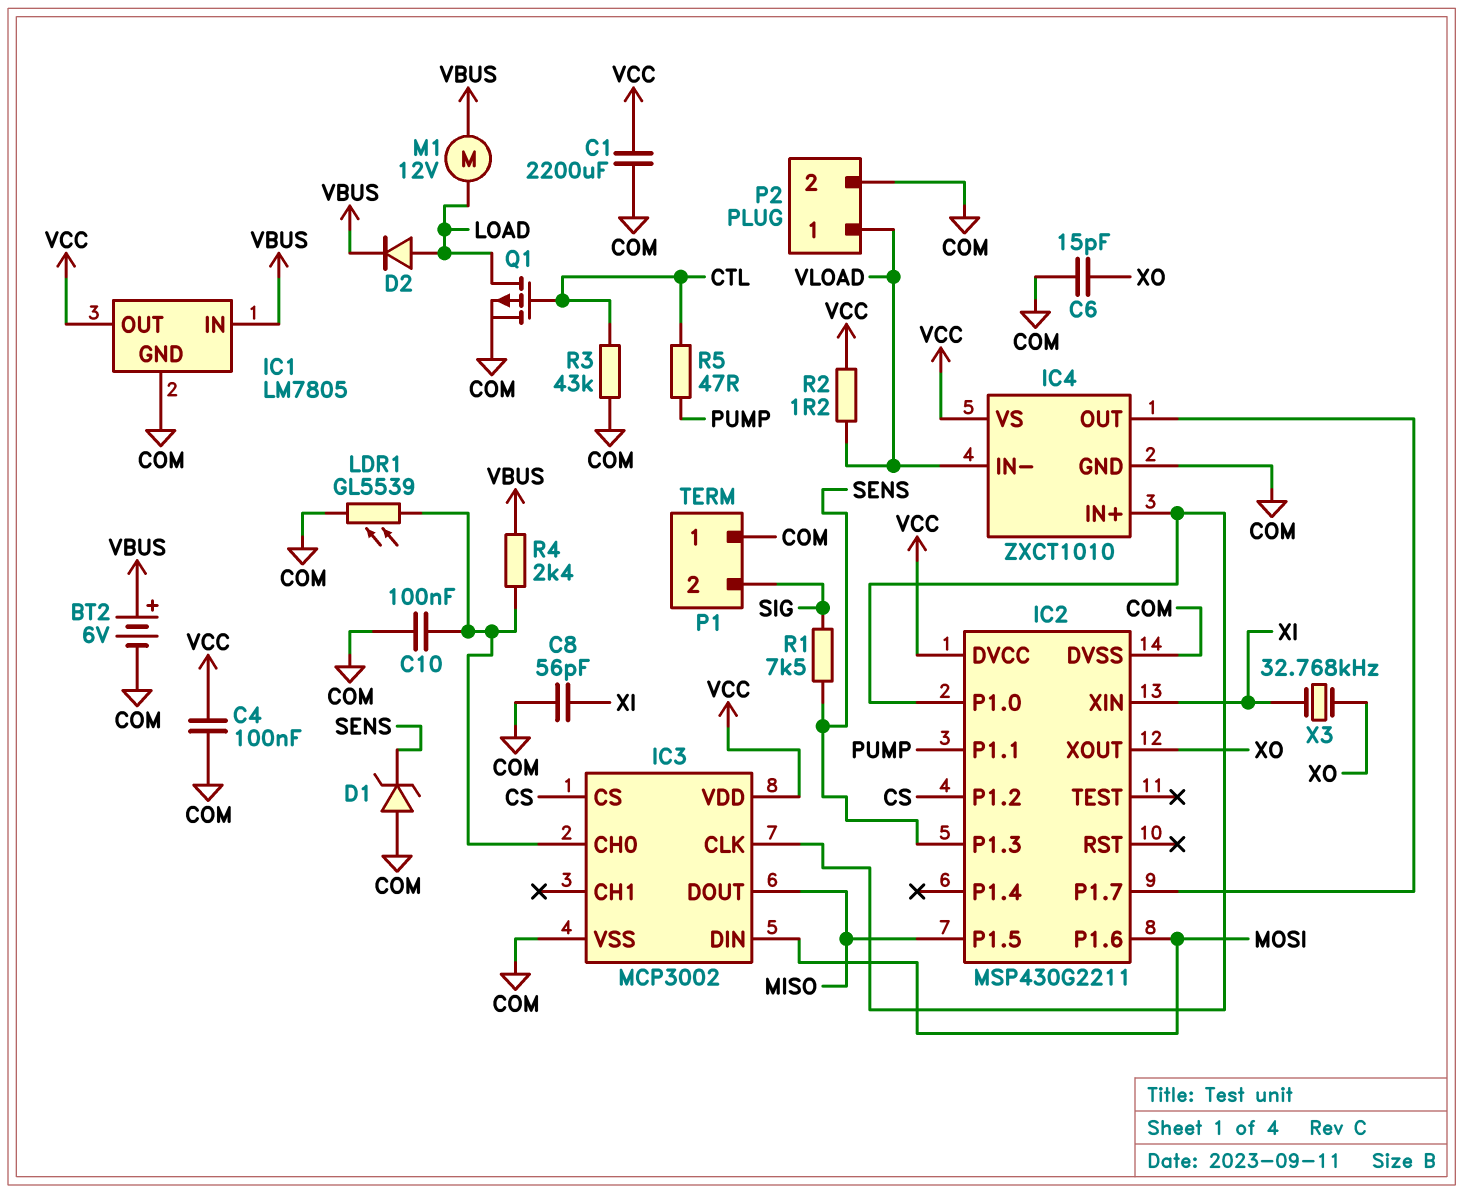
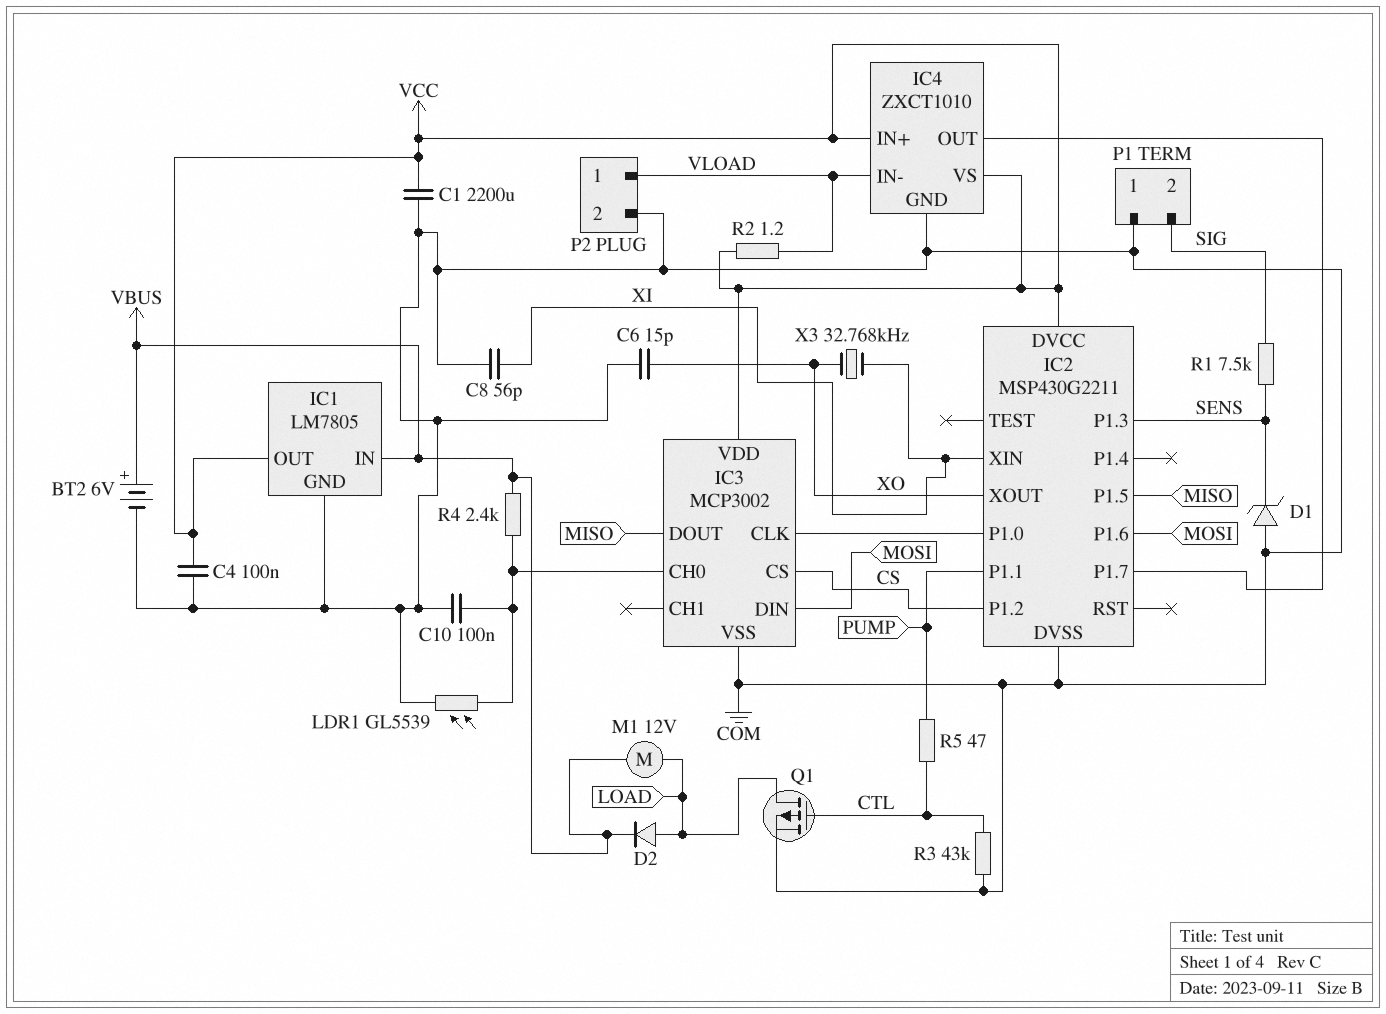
IC4 pin IN+: IC2/P1.0 -> VCC

